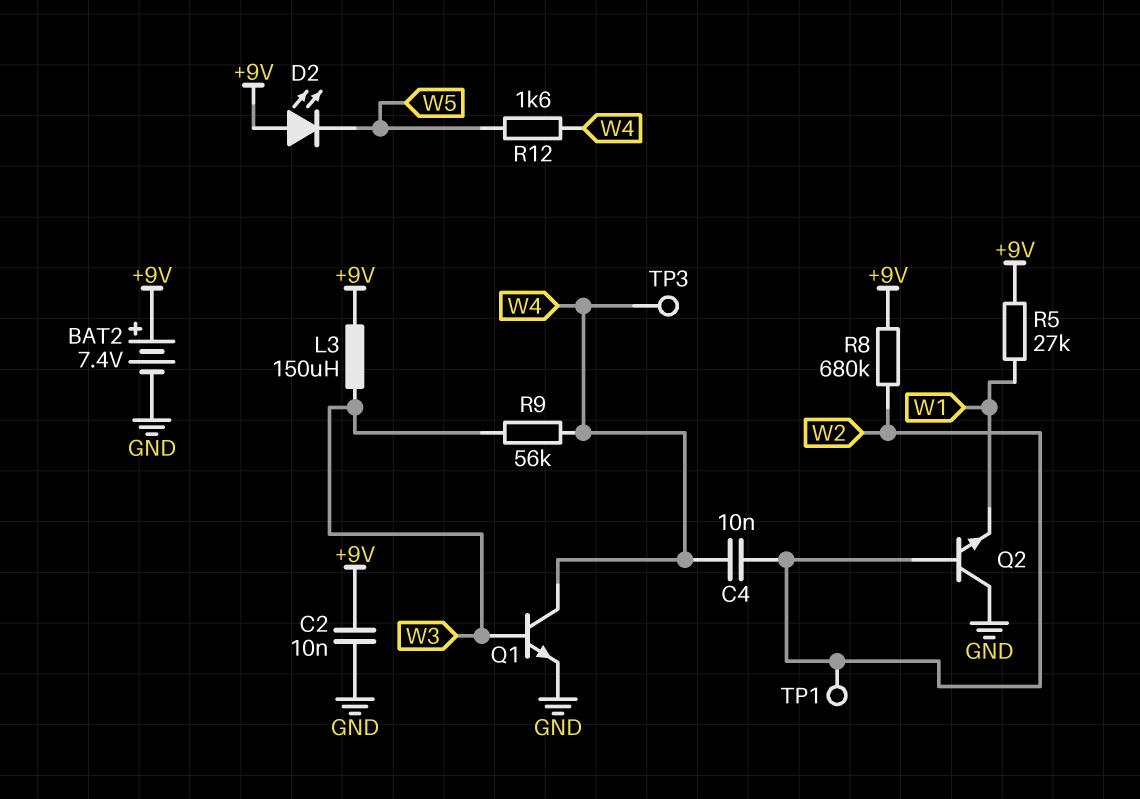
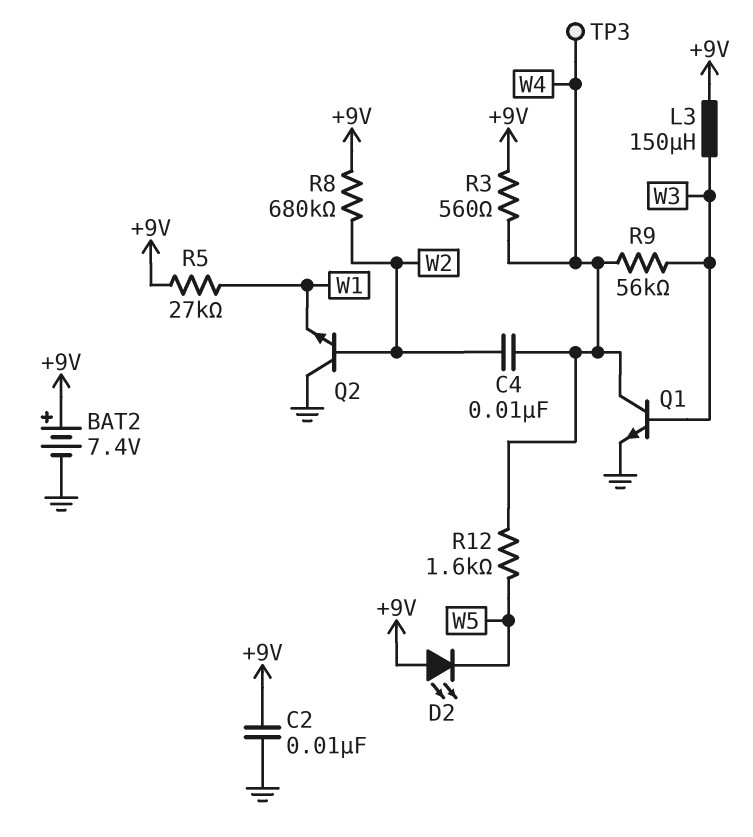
R3: none -> 560 (+9V, W4)
TP1: test point (W2) -> none

